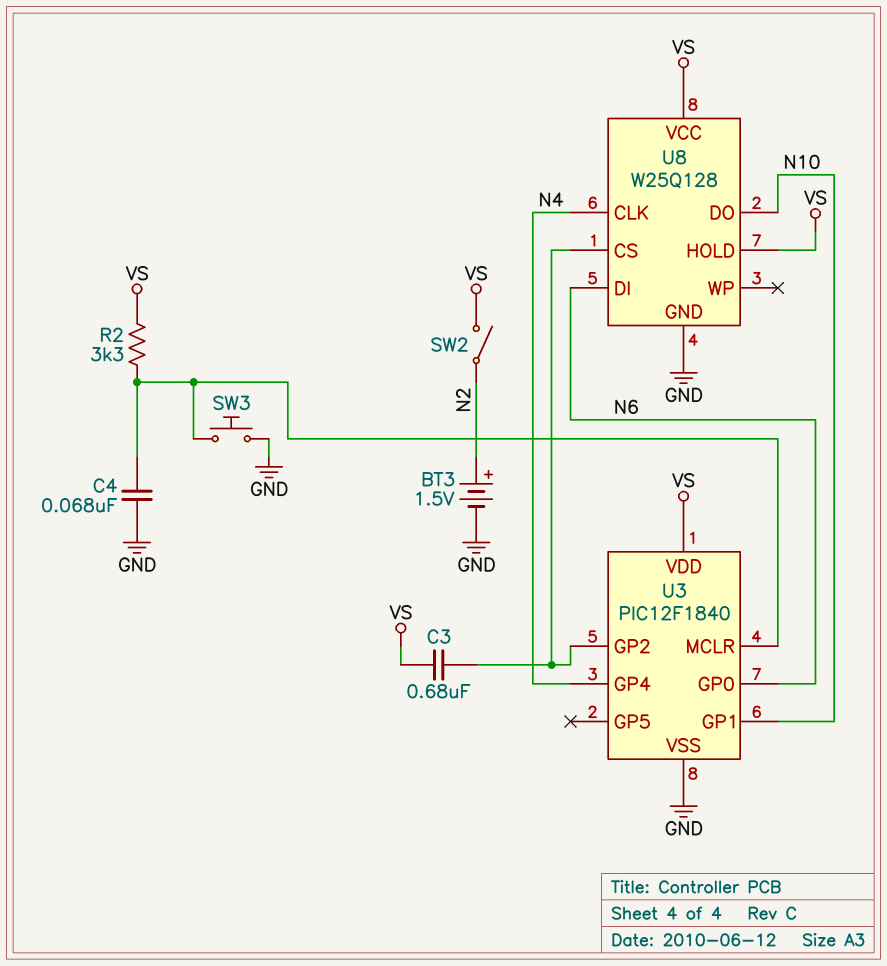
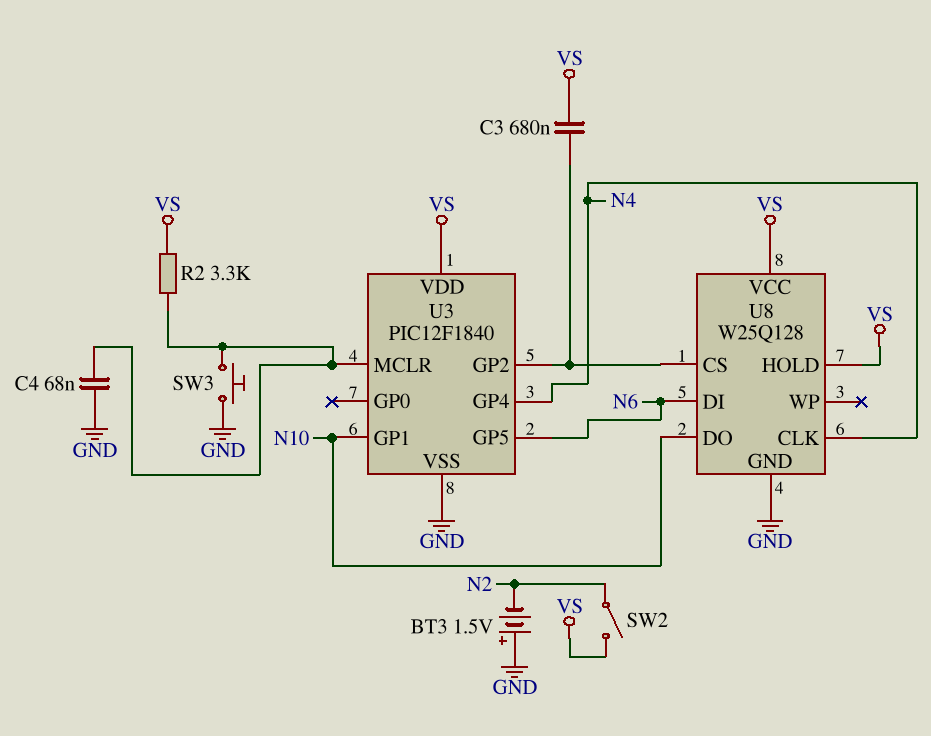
BT3: 1.5V (plus N2, minus GND) -> 1.5V (plus GND, minus N2)
U3 pin GP0: N6 -> none
U3 pin GP5: none -> N6

